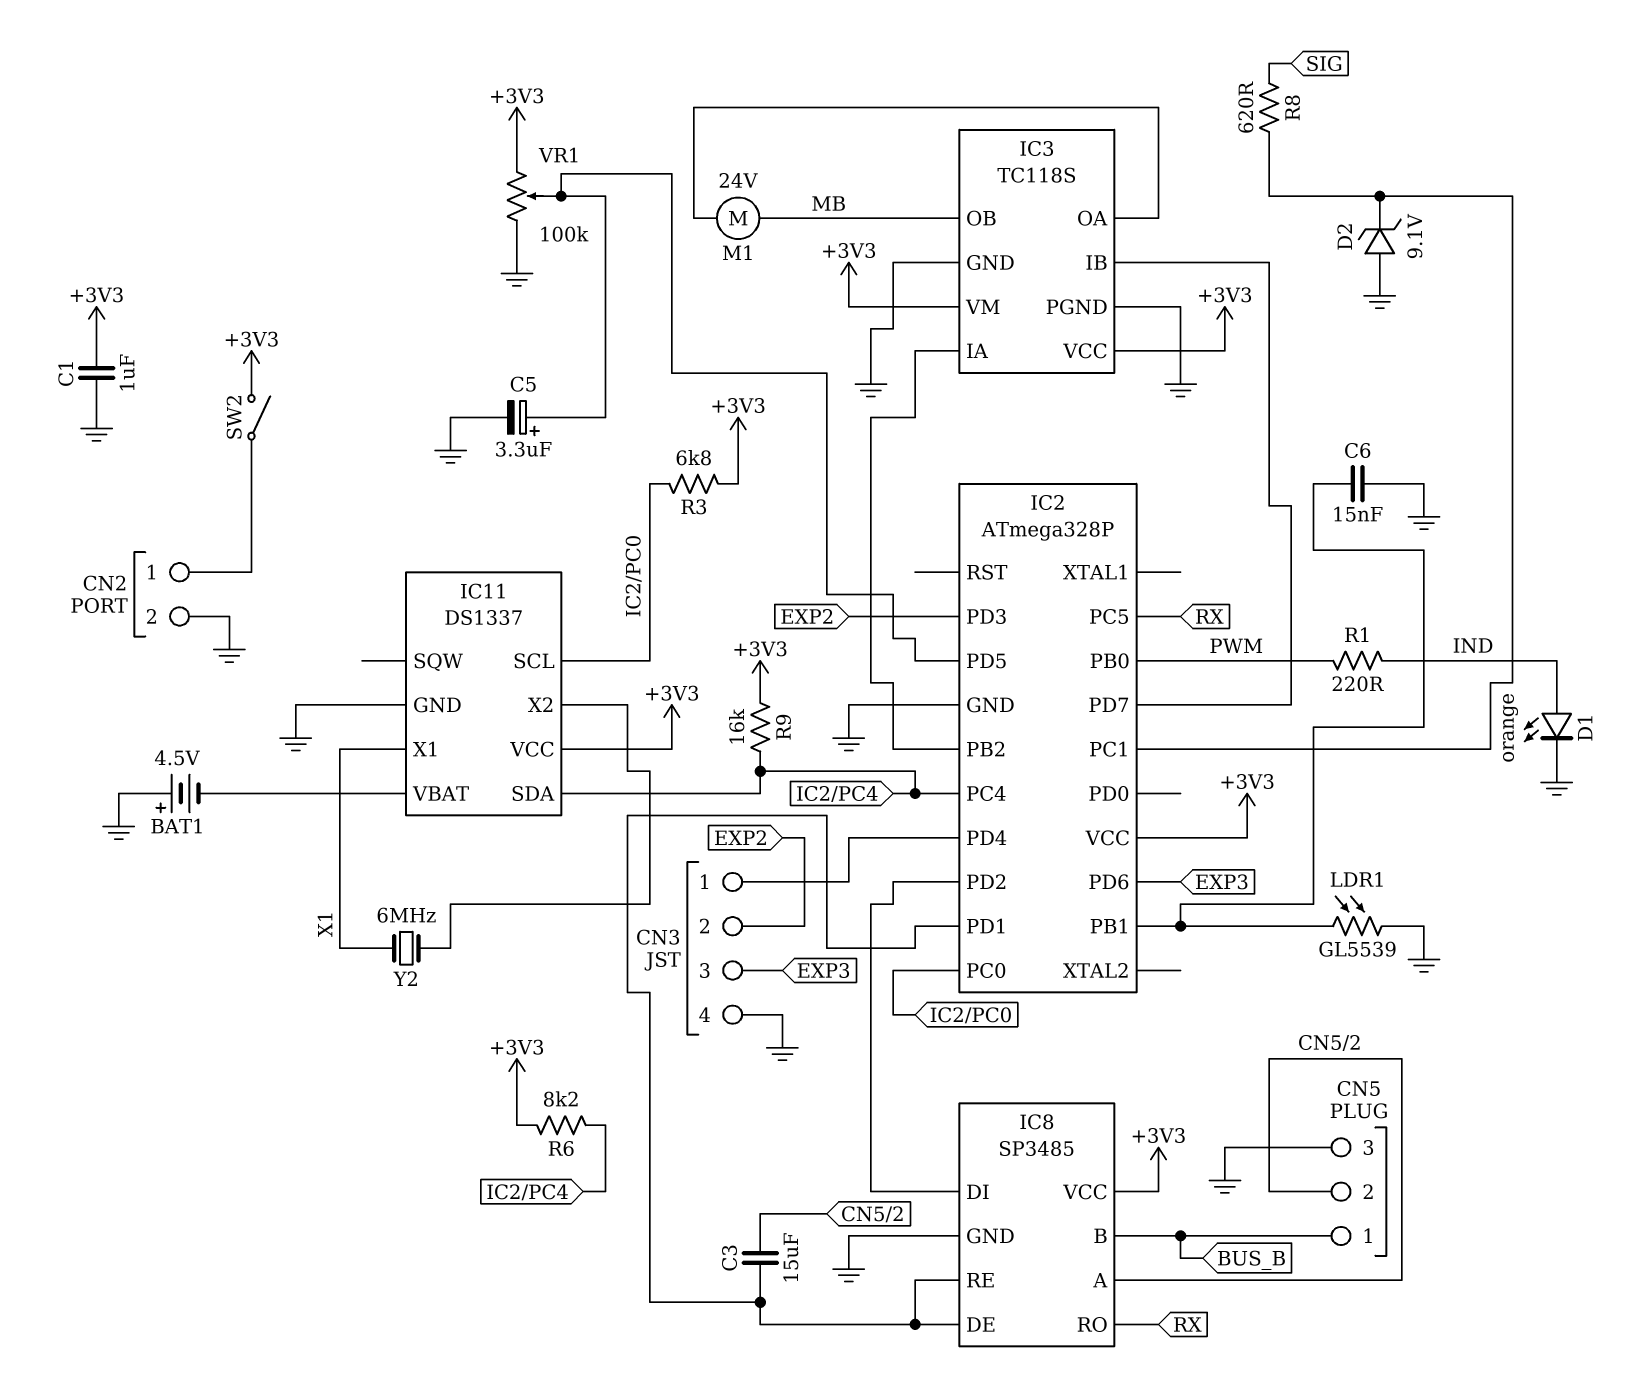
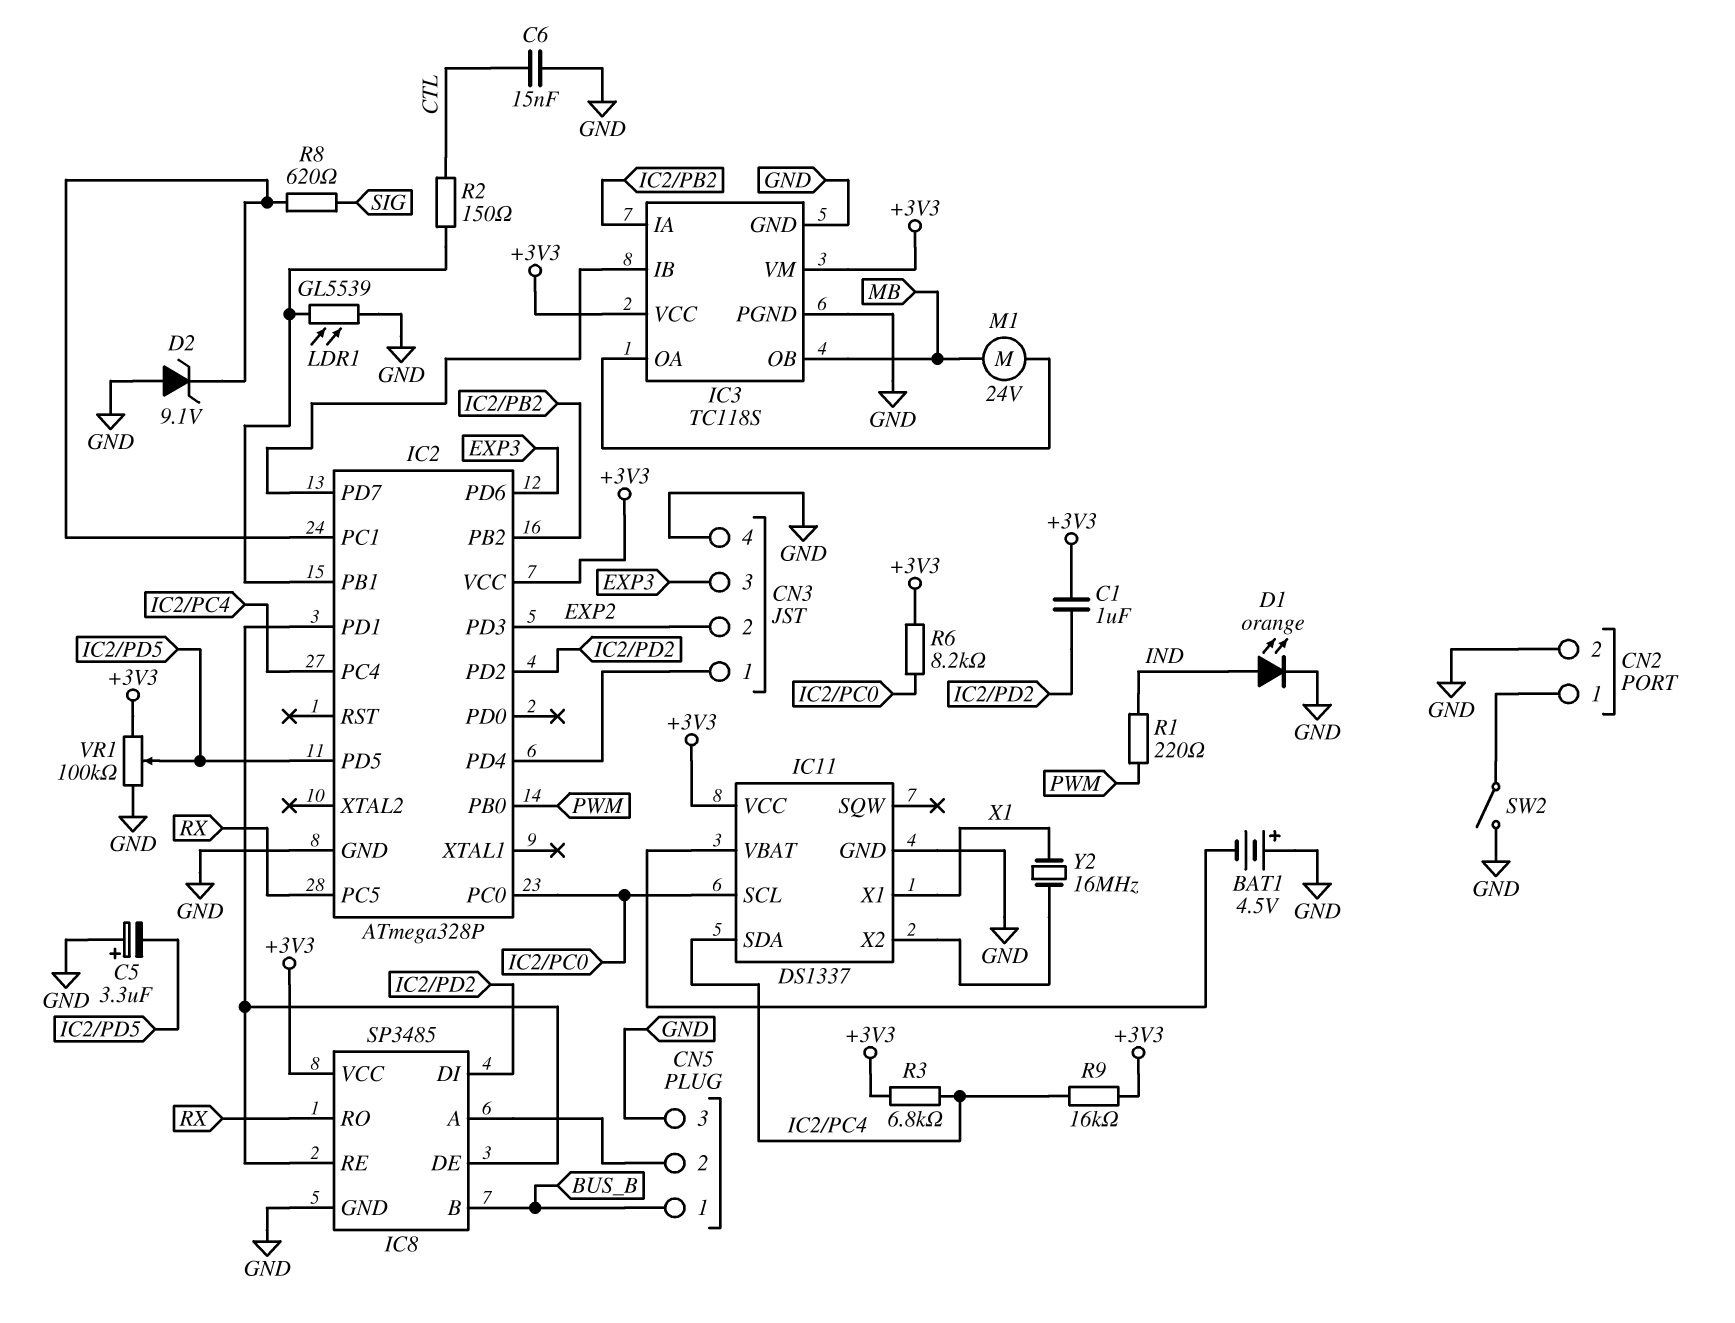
C1: 1uF (+3V3, GND) -> 1uF (+3V3, IC2/PD2)
C3: 15uF (CN5/2, IC2/PD1) -> none
C5: 3.3uF (plus IC2/PD5, minus GND) -> 3.3uF (plus GND, minus IC2/PD5)
C6: 15nF (GND, IC2/PB1) -> 15nF (CTL, GND)
R2: none -> 150 (CTL, IC2/PB1)
R3: 6.8k (+3V3, IC2/PC0) -> 6.8k (+3V3, IC2/PC4)
R6: 8.2k (+3V3, IC2/PC4) -> 8.2k (+3V3, IC2/PC0)
SW2: switch (+3V3, CN2/1) -> switch (CN2/1, GND)
Y2: 6MHz (IC11/X2, X1) -> 16MHz (IC11/X2, X1)

